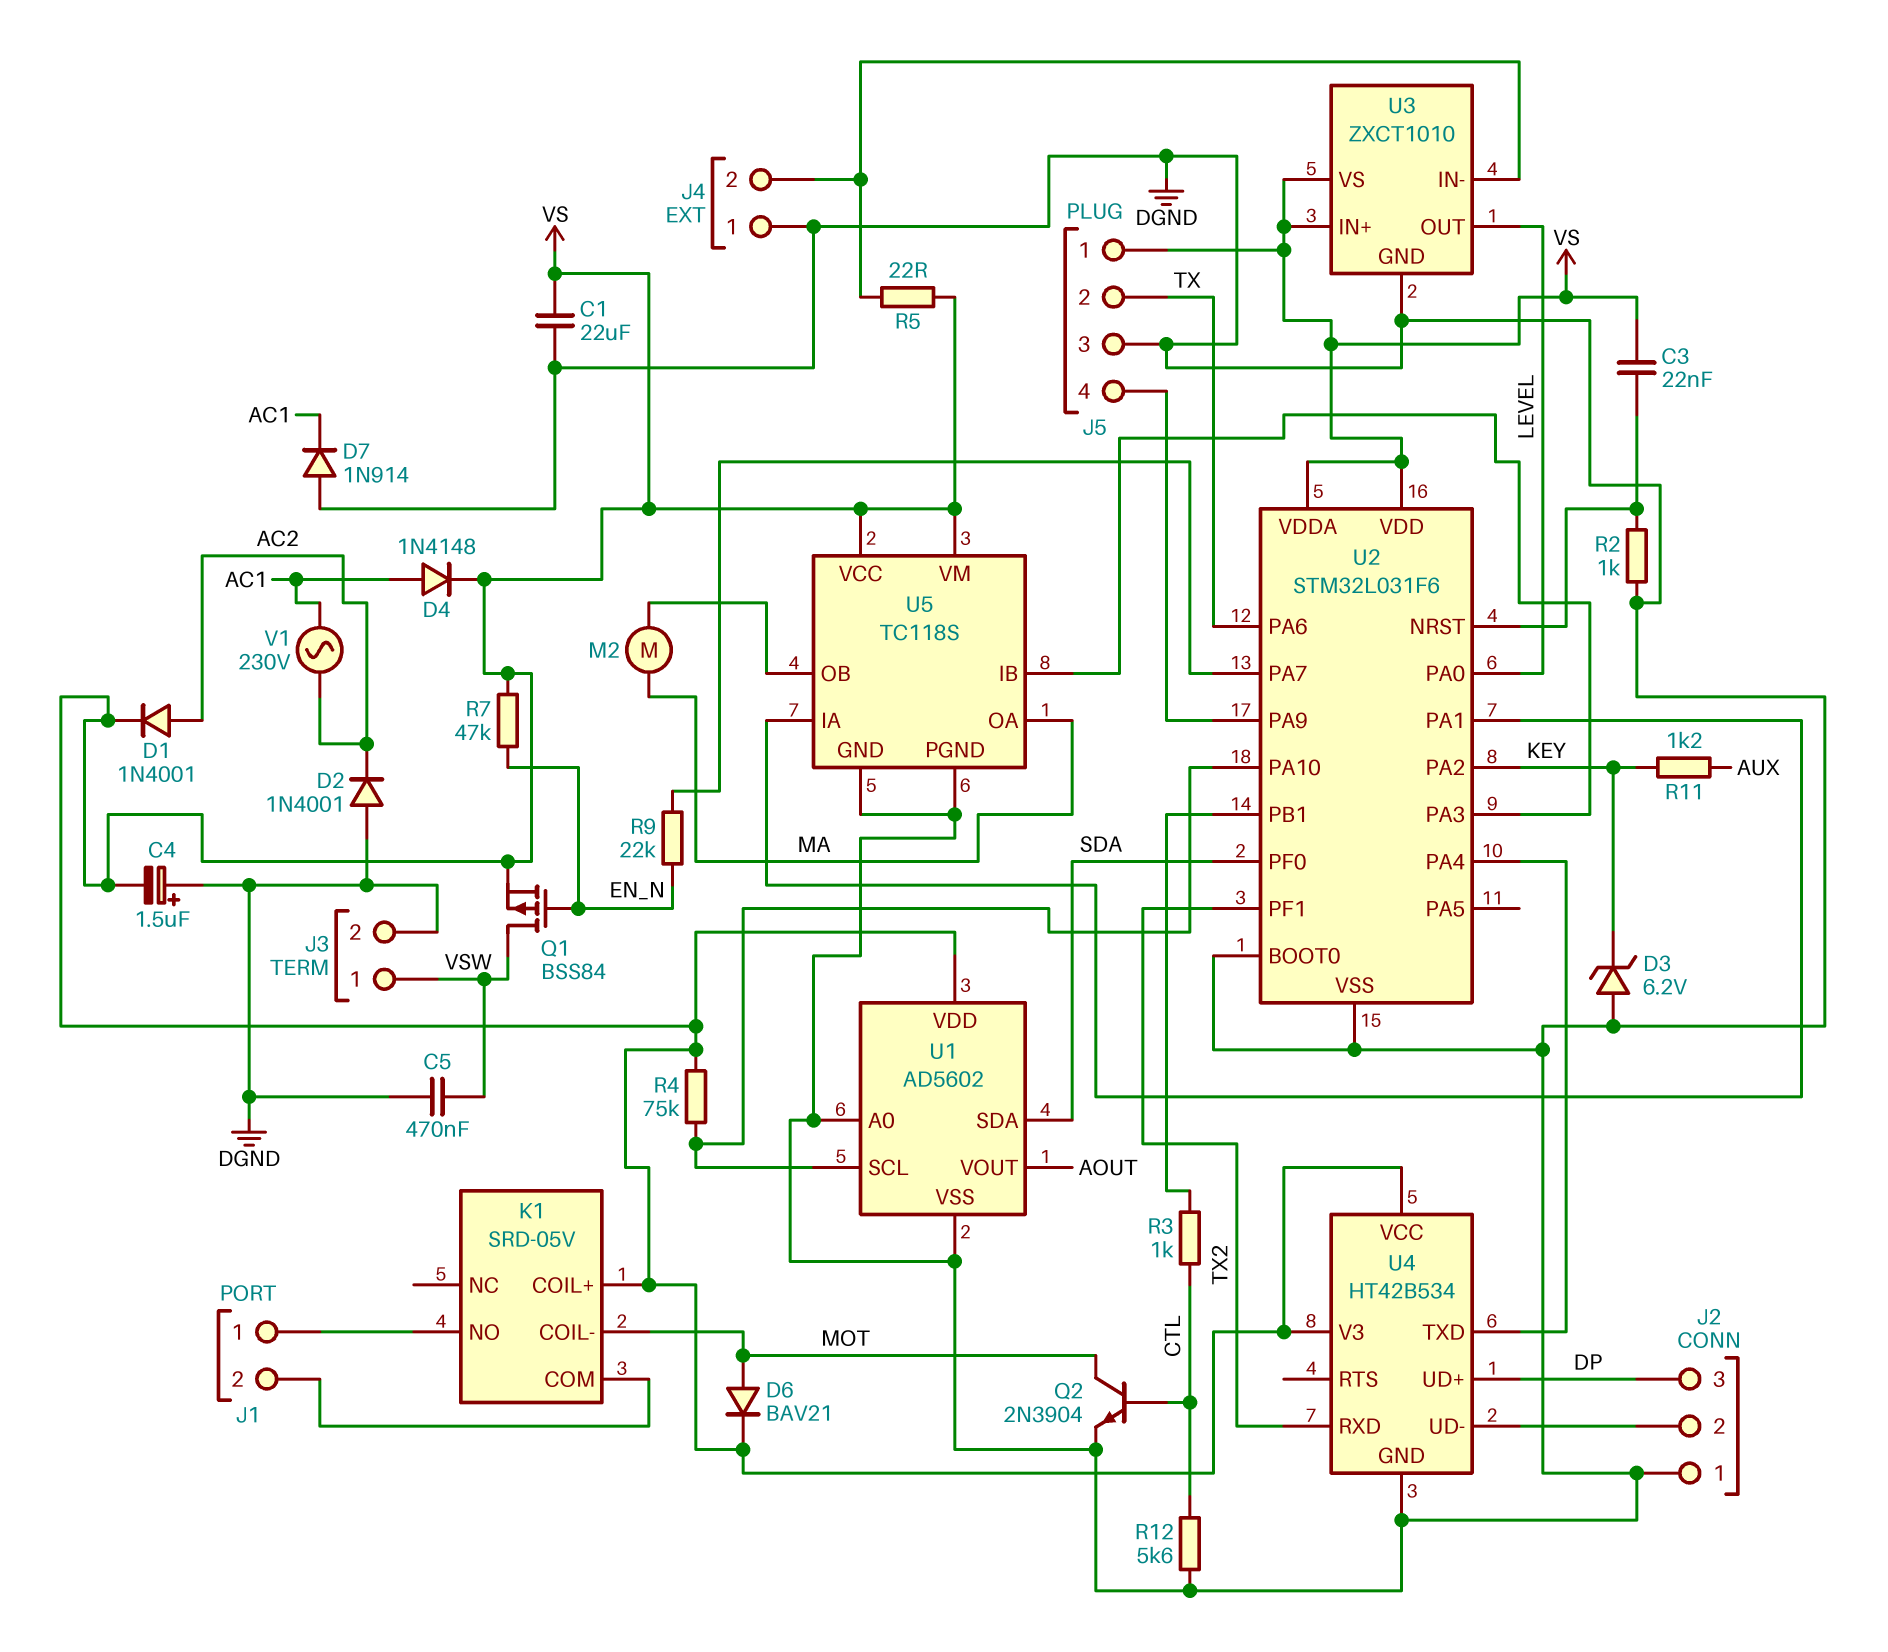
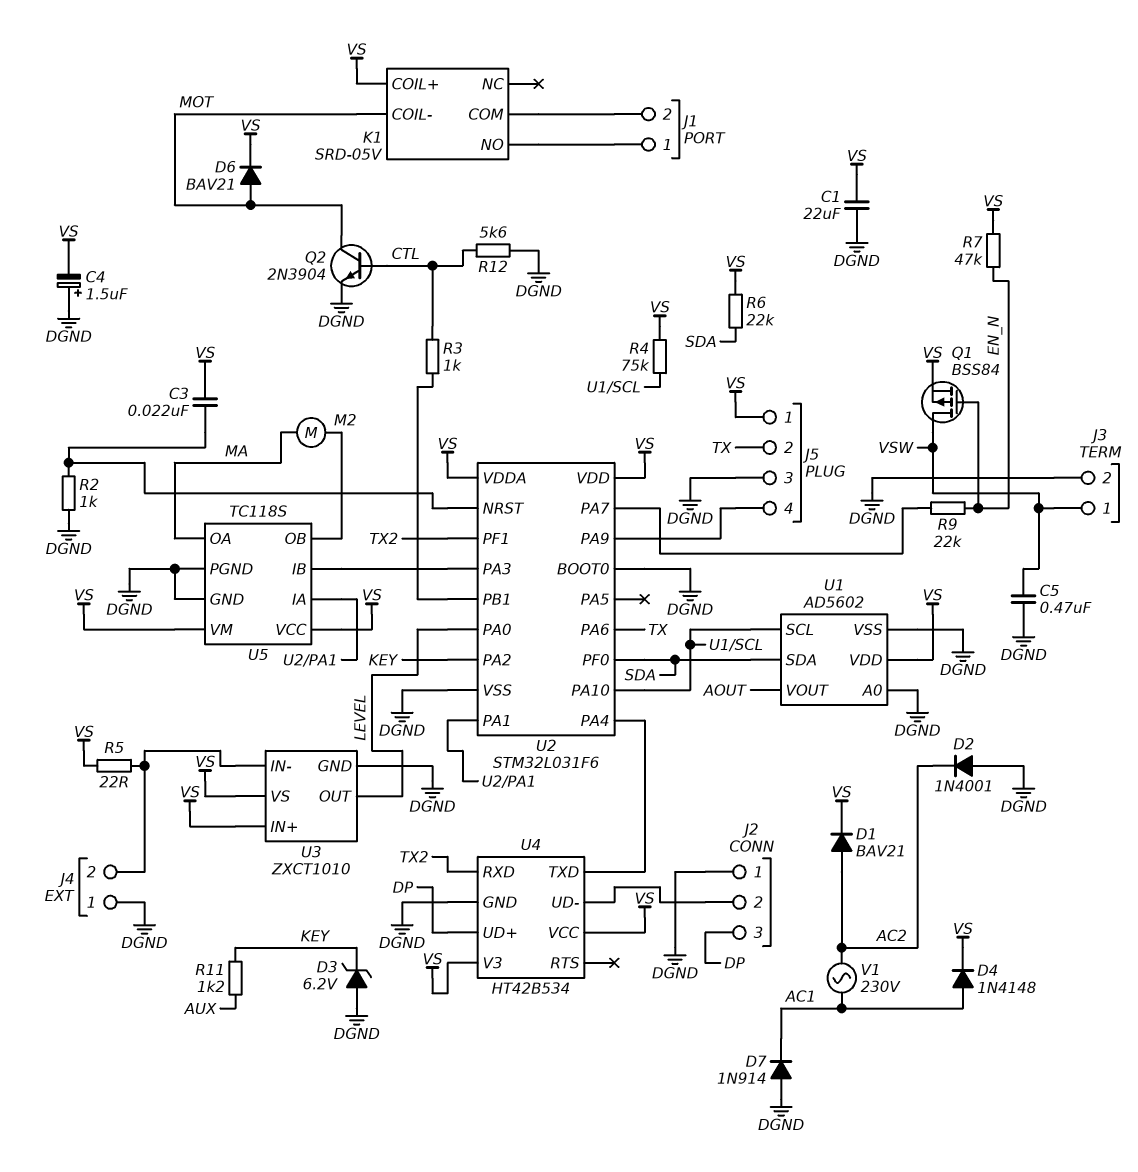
D1: diode 1N4001 (A AC2, K VS) -> diode BAV21 (A AC2, K VS)
R6: none -> 22k (SDA, VS)

